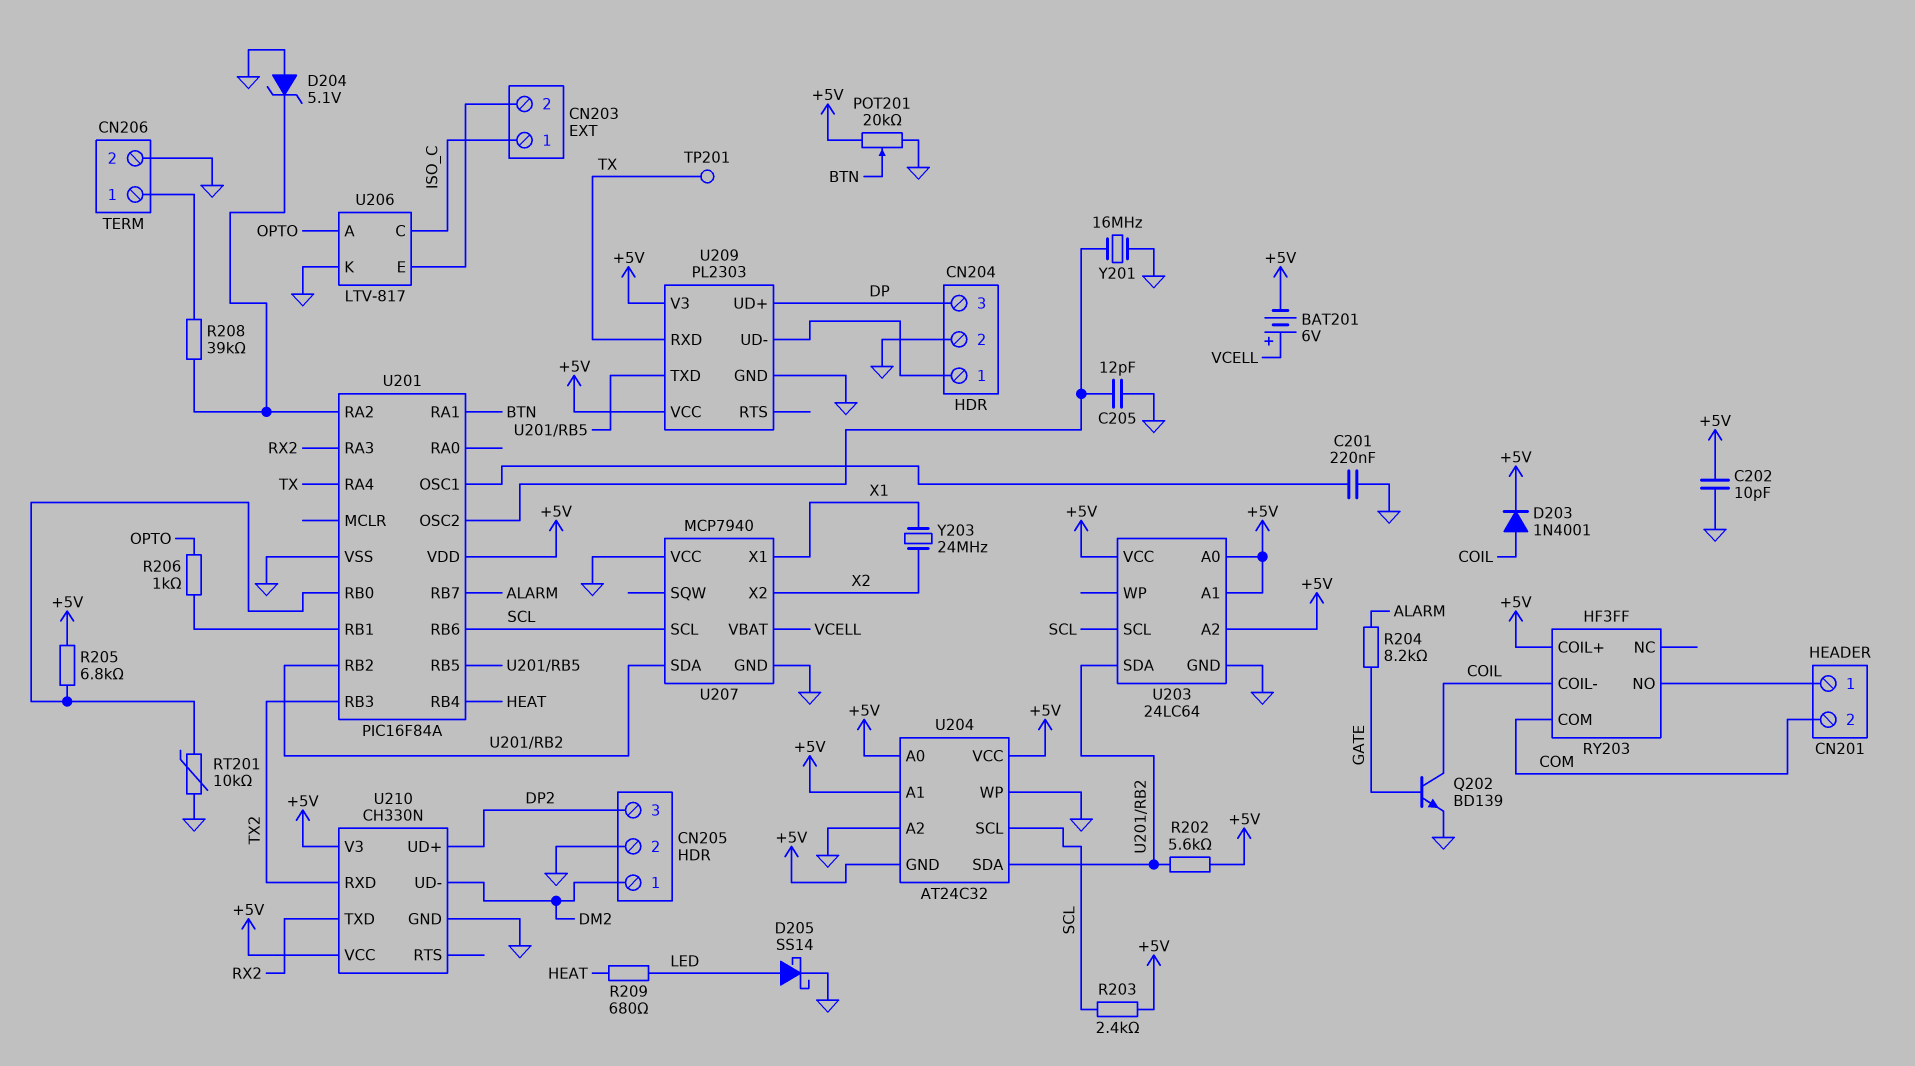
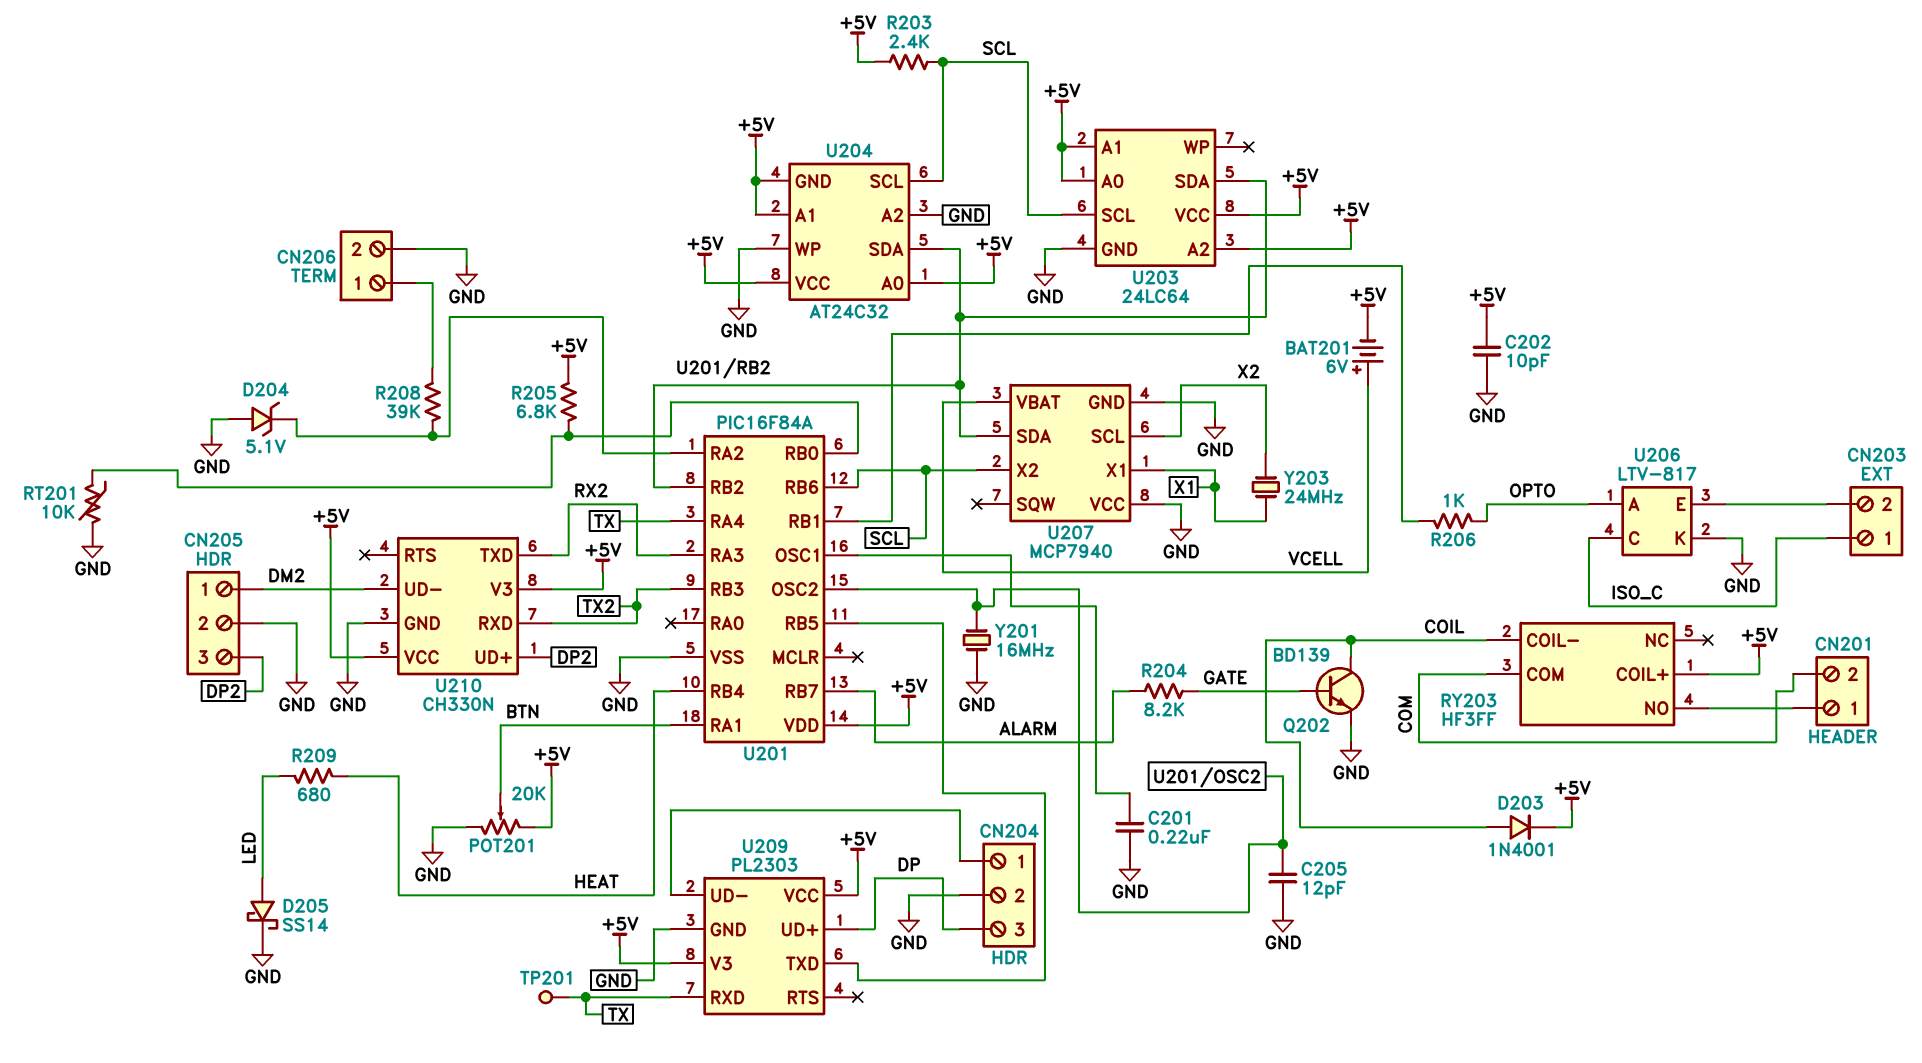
R202: 5.6k (+5V, U201/RB2) -> none
U207 pin SCL: SCL -> X2
U207 pin X2: X2 -> SCL

